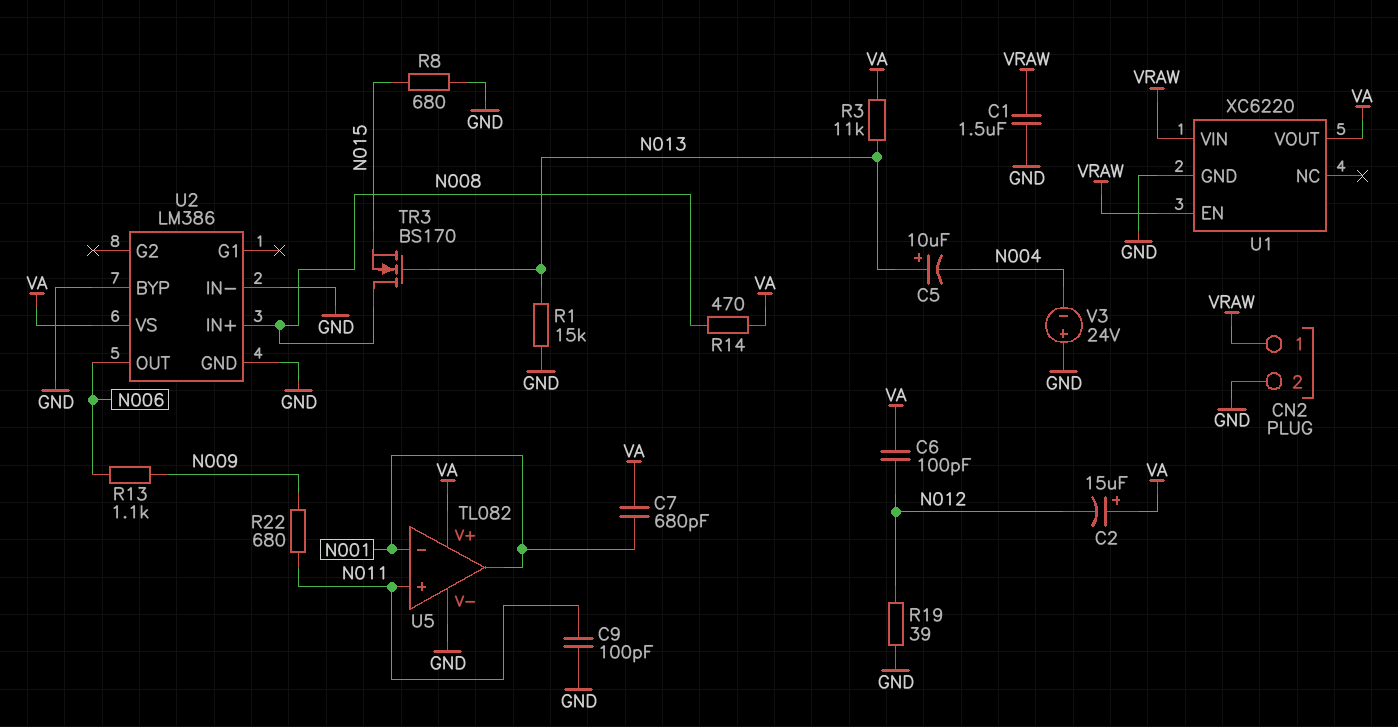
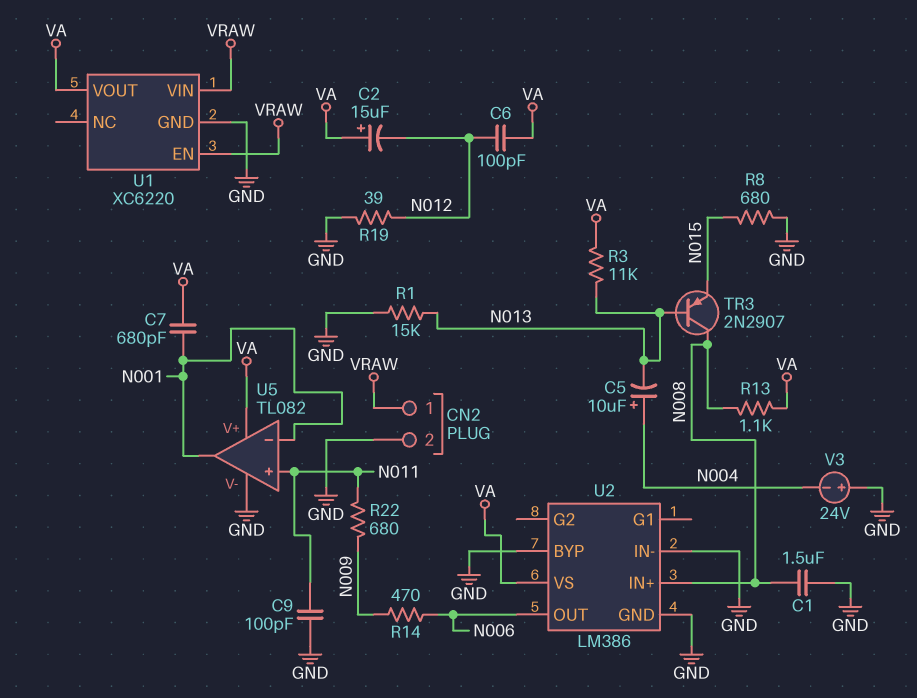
C1: 1.5uF (GND, VRAW) -> 1.5uF (GND, N008)
C5: 10uF (plus N013, minus N004) -> 10uF (plus N004, minus N013)
R13: 1.1k (N006, N009) -> 1.1k (N008, VA)
R14: 470 (N008, VA) -> 470 (N006, N009)
TR3: NMOS BS170 (G N013, D N008, S N015) -> PNP 2N2907 (B N013, C N008, E N015)

